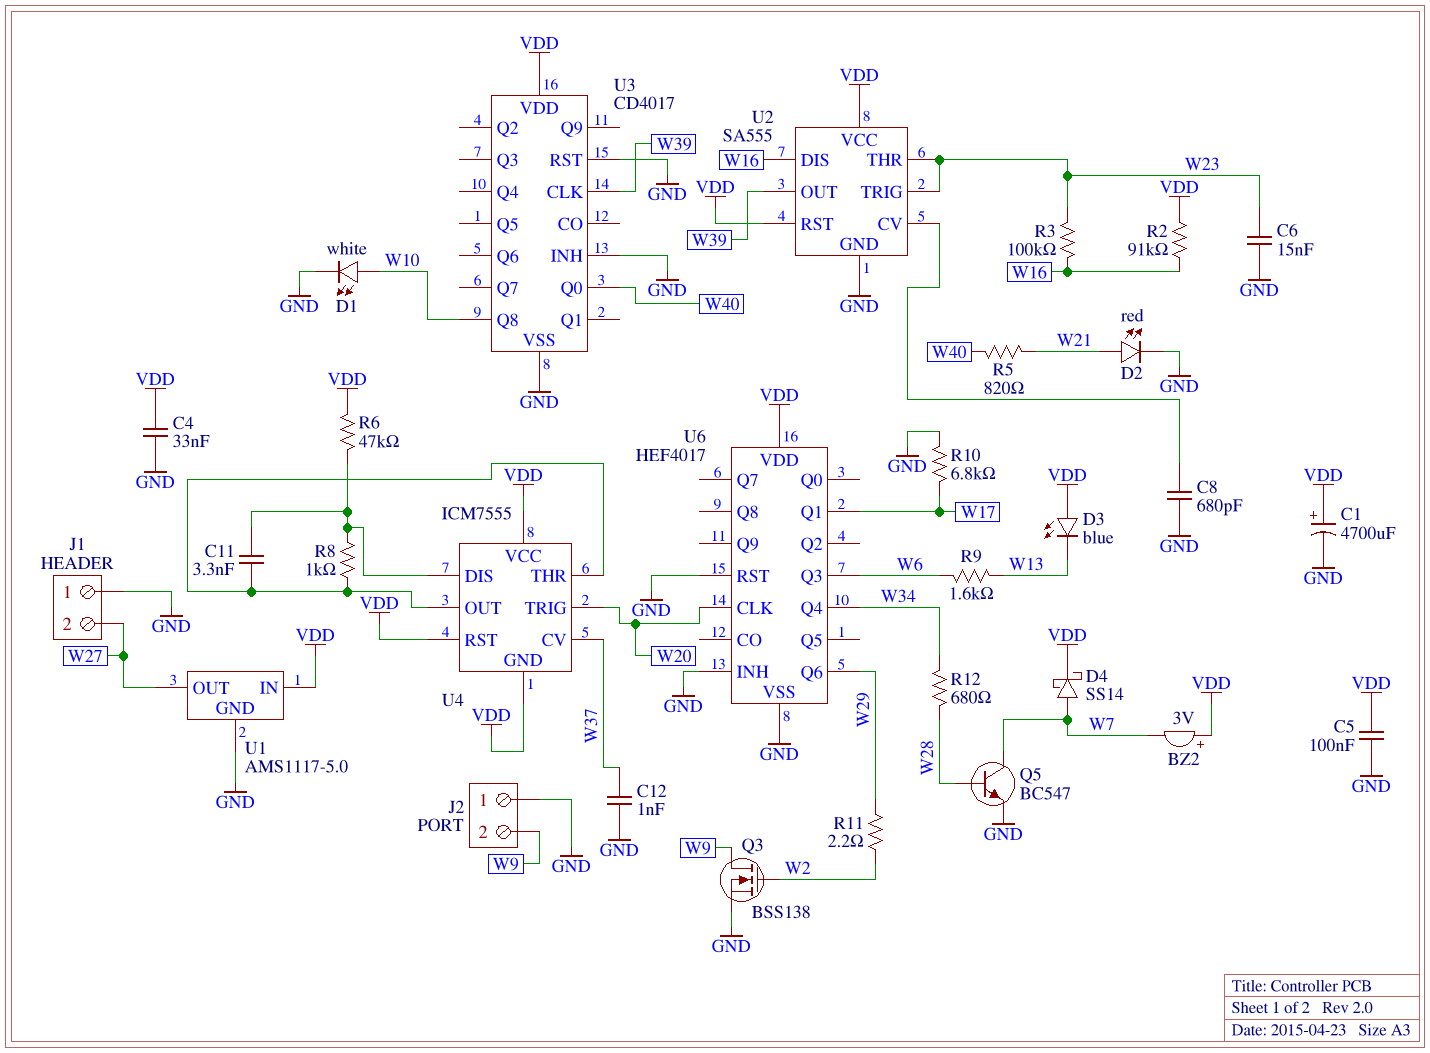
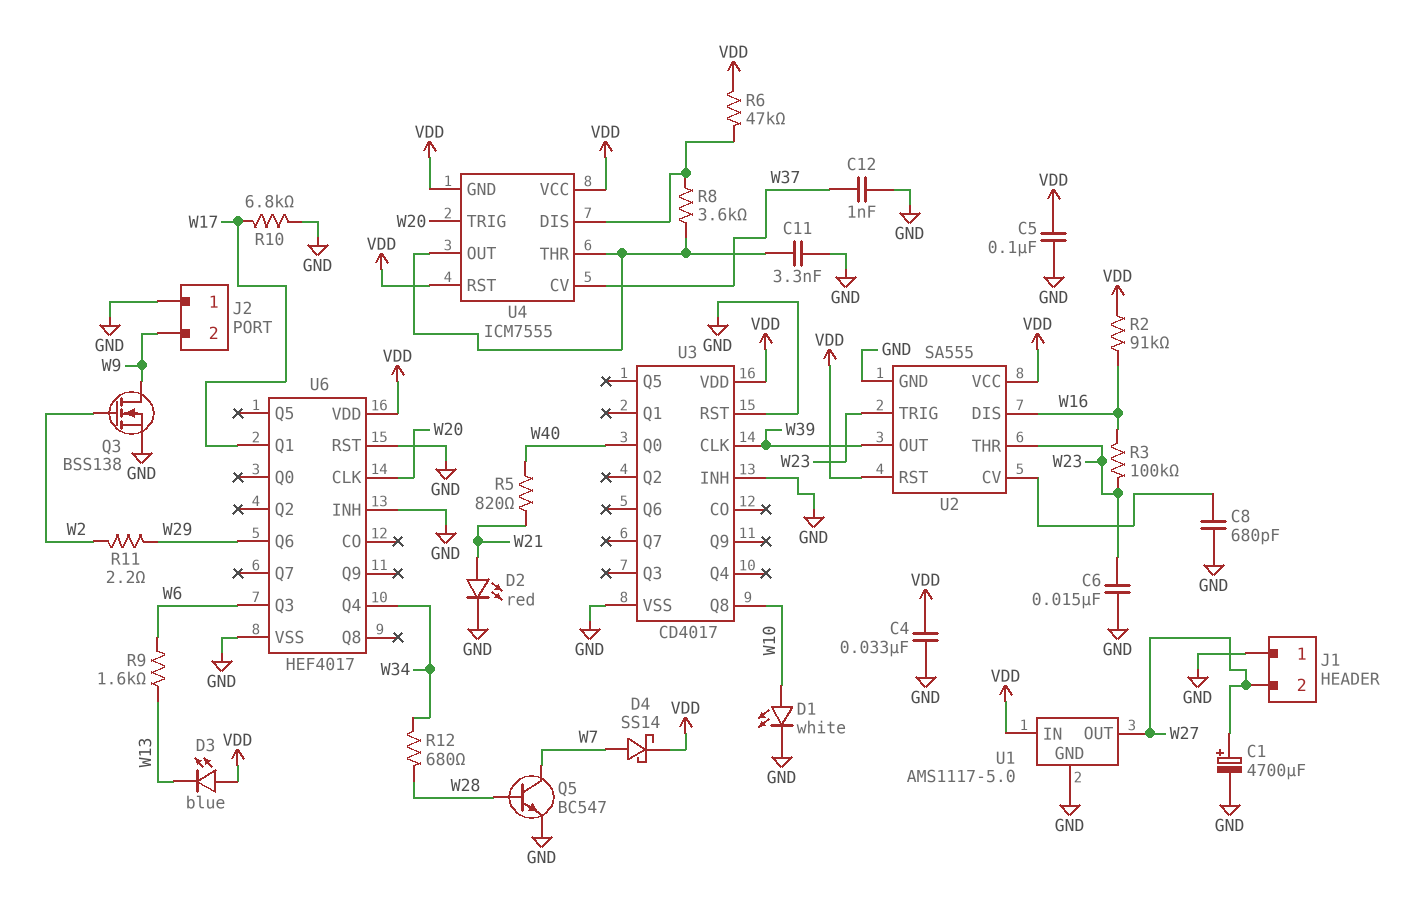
BZ2: buzzer 3V (plus VDD, minus W7) -> none
C1: 4700uF (plus VDD, minus GND) -> 4700uF (plus W27, minus GND)
C11: 3.3nF (U4/DIS, U4/OUT) -> 3.3nF (GND, U4/OUT)
R8: 1k (U4/DIS, U4/OUT) -> 3.6k (U4/DIS, U4/OUT)

